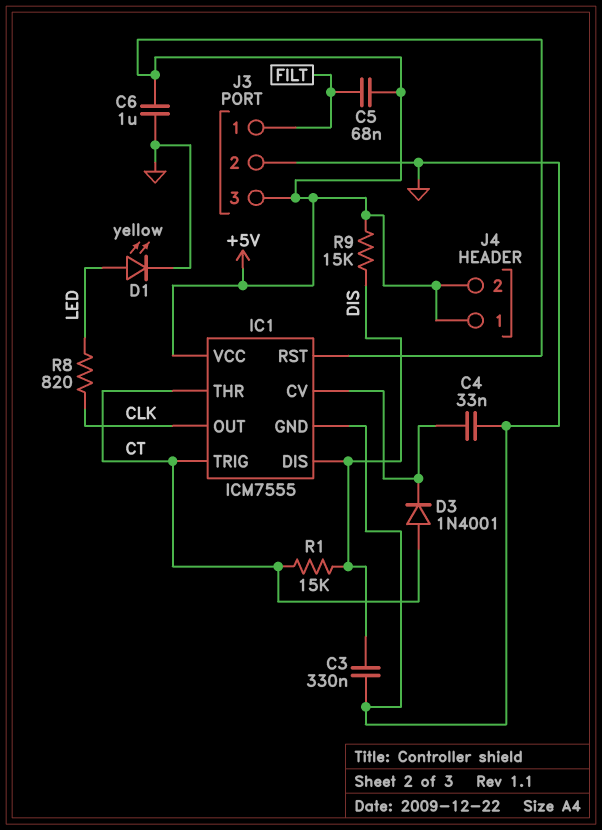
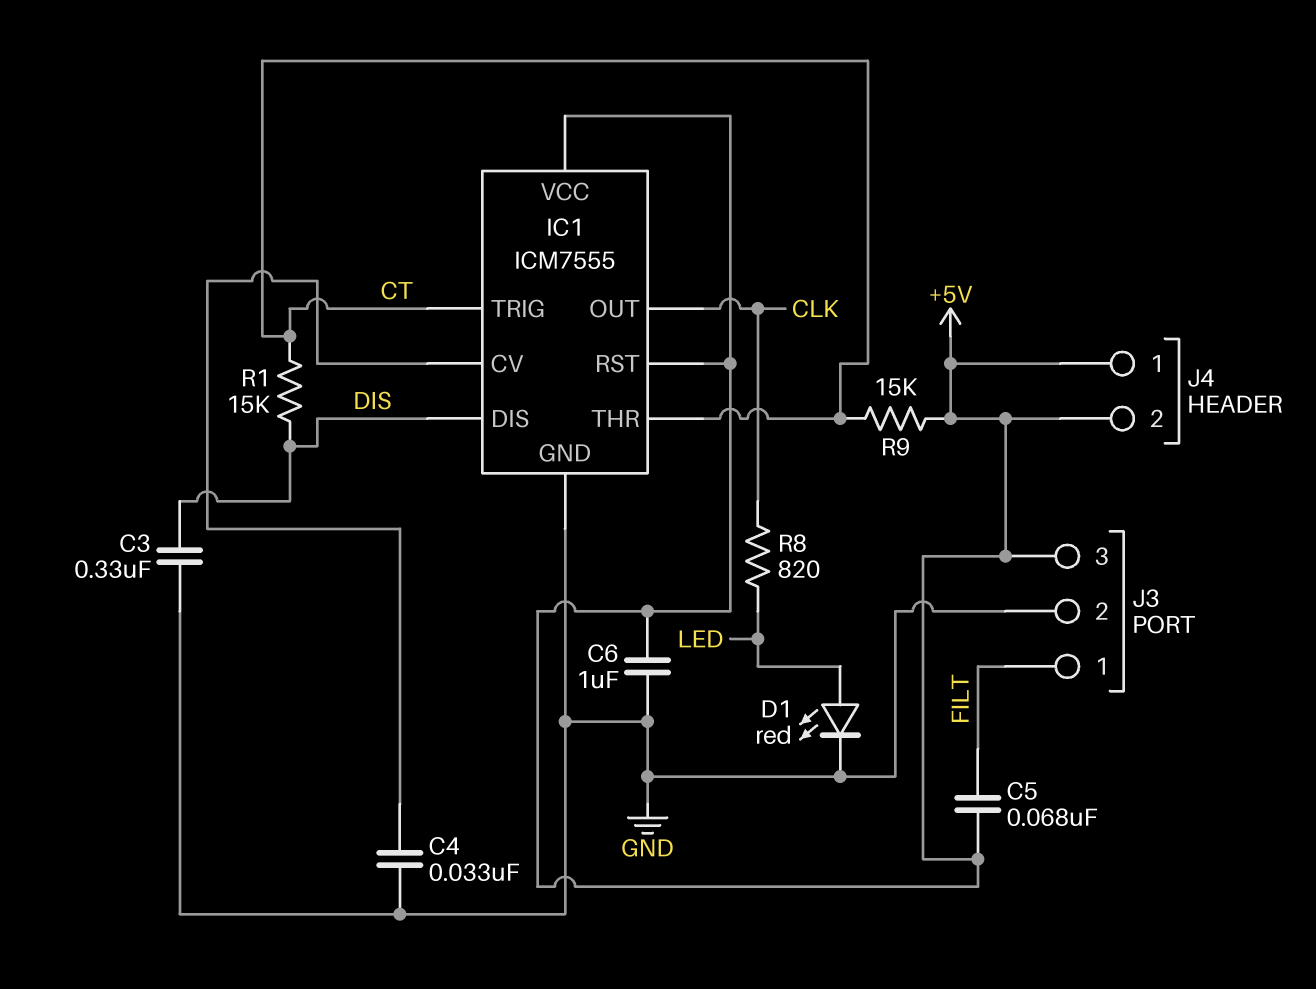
D1: LED yellow (A LED, K GND) -> LED red (A LED, K GND)
D3: diode 1N4001 (A CT, K IC1/CV) -> none
R9: 15k (+5V, DIS) -> 15k (+5V, CT)

